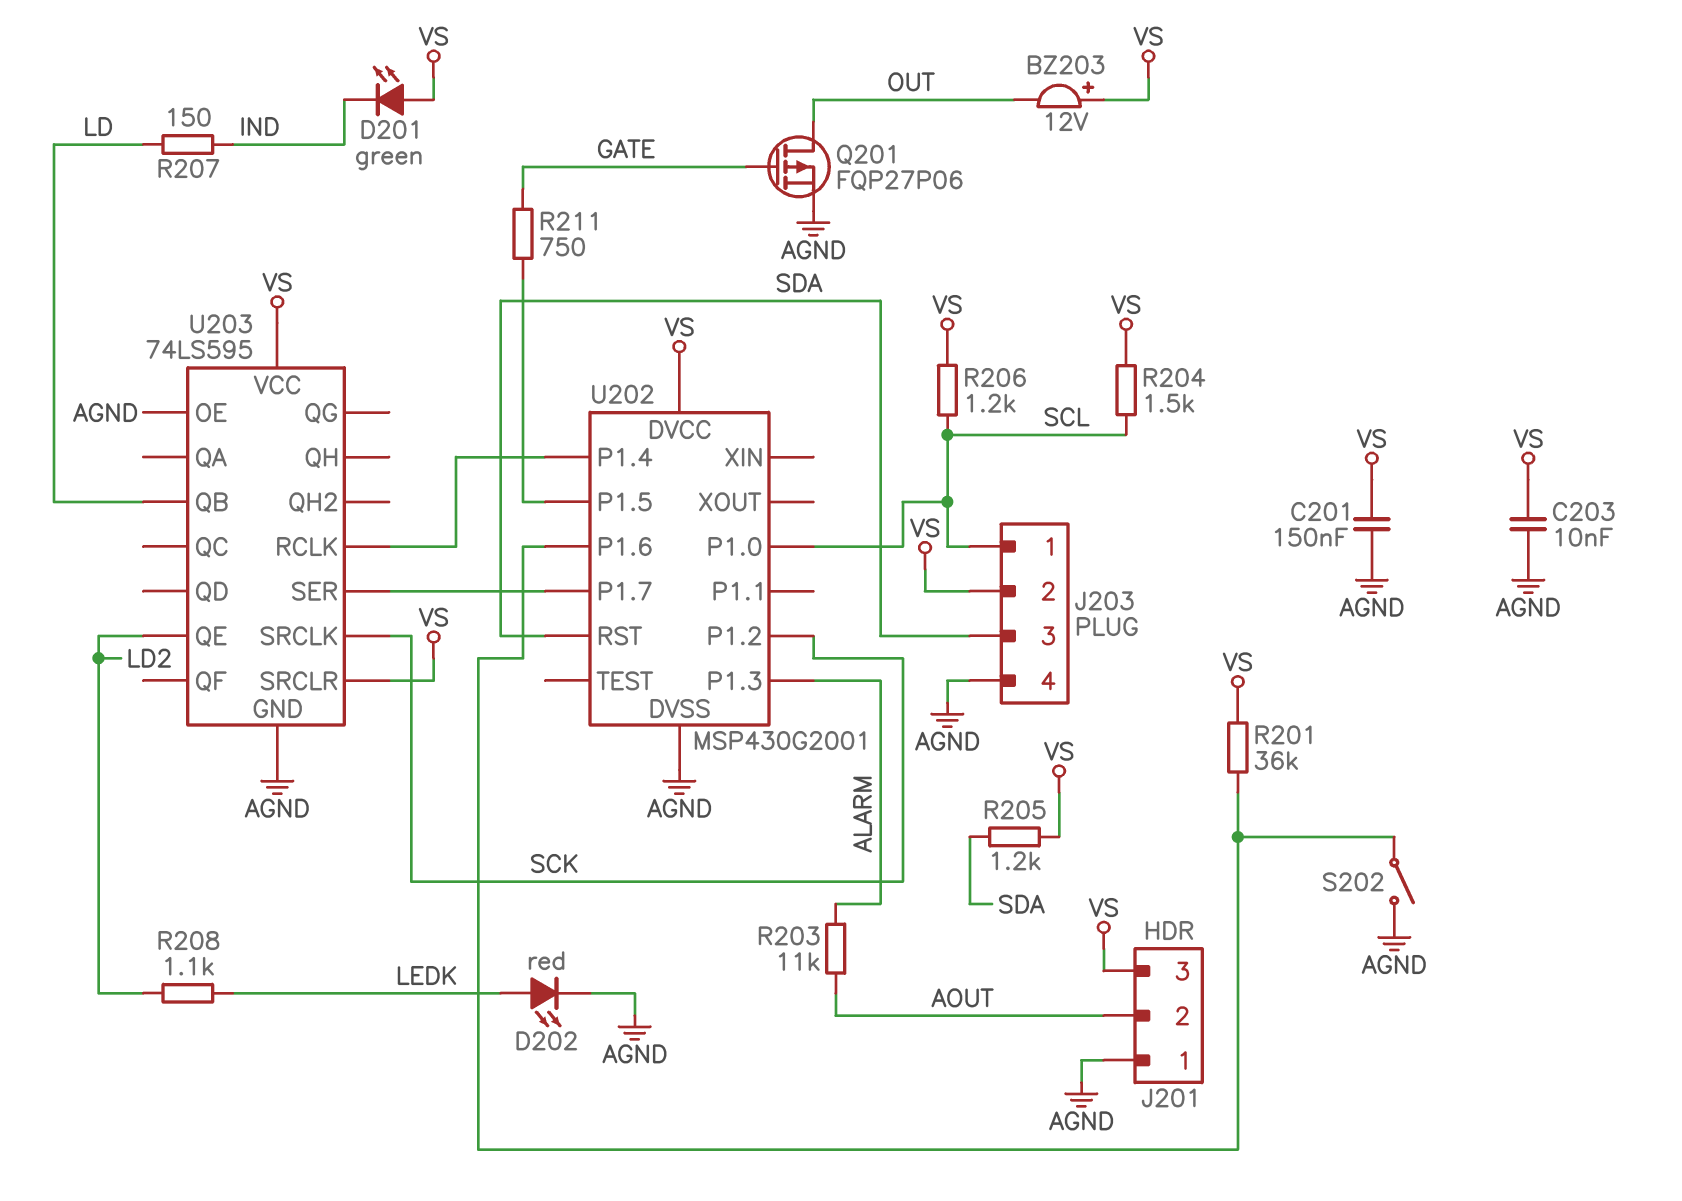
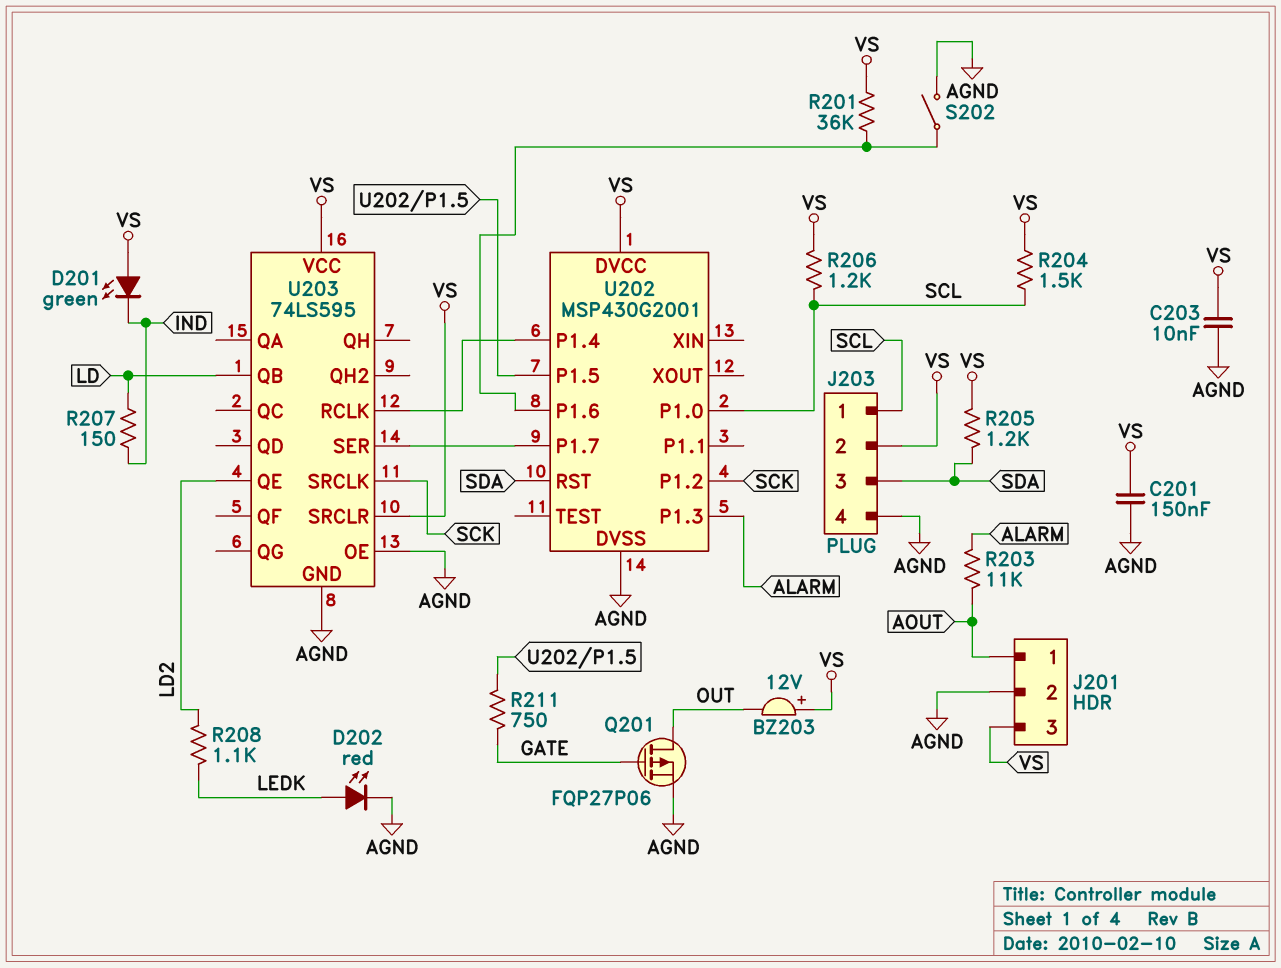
J201 pin 1: AGND -> AOUT
J201 pin 2: AOUT -> AGND

